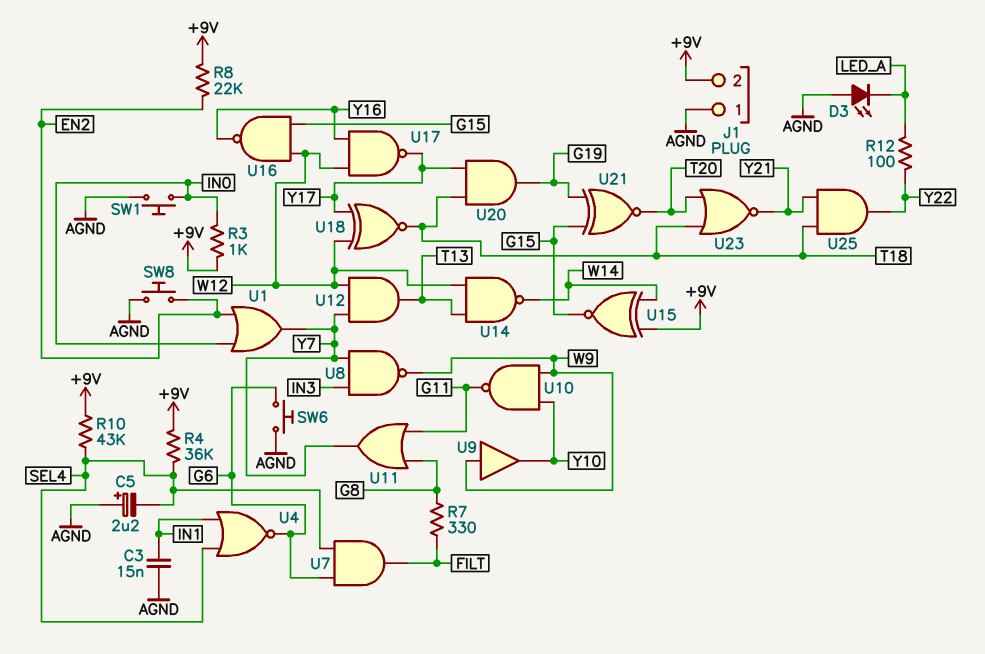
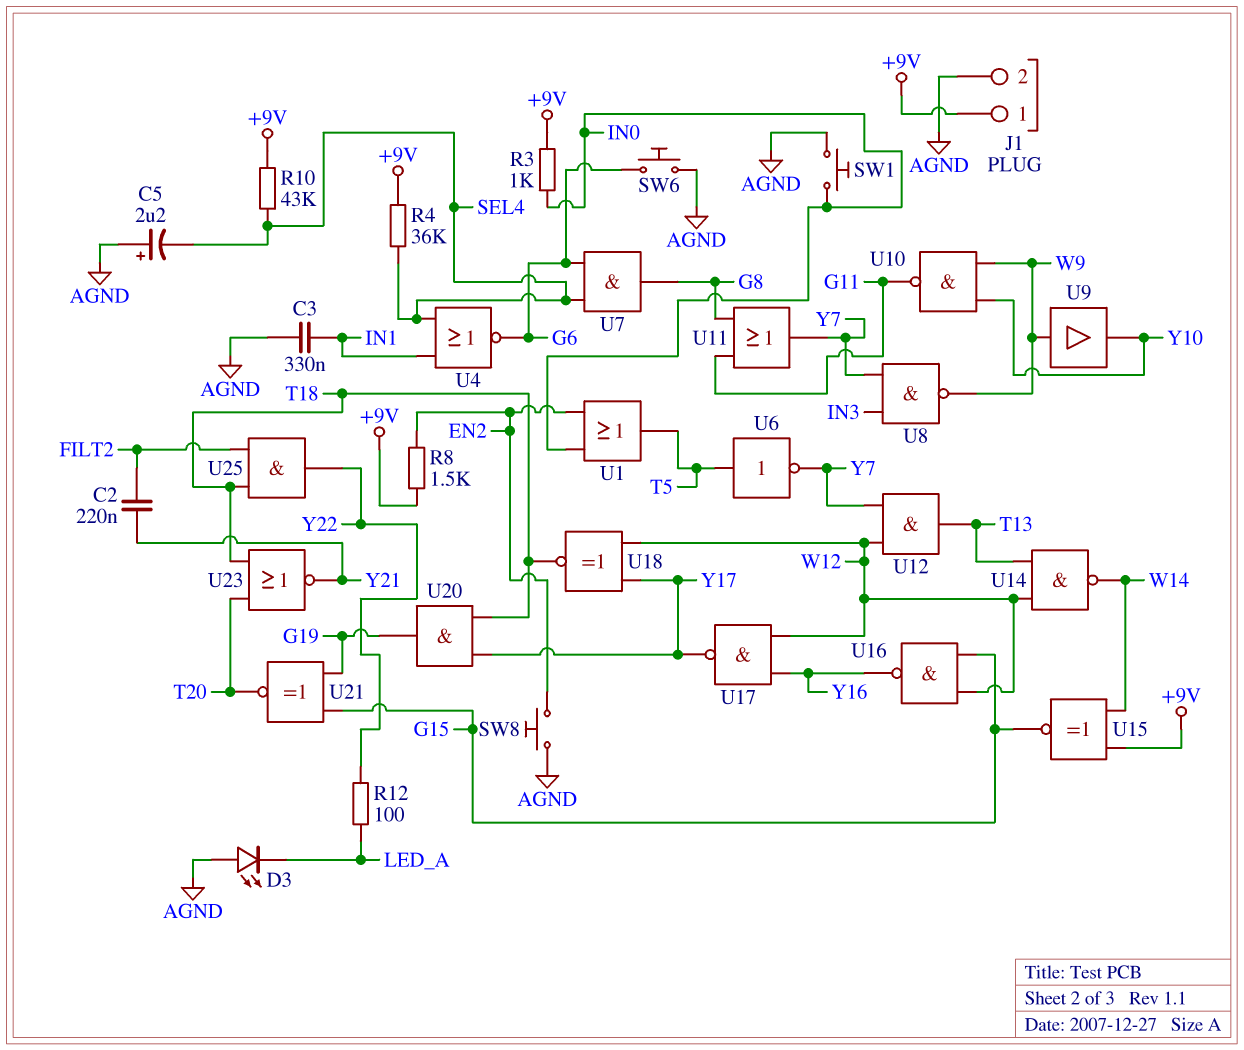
C2: none -> 220nF (FILT2, Y21)
C3: 15nF (AGND, IN1) -> 330nF (AGND, IN1)
J1 pin 1: AGND -> +9V
J1 pin 2: +9V -> AGND
R7: 330 (FILT, G8) -> none
R8: 22k (+9V, EN2) -> 1.5k (+9V, EN2)
U1: OR (in EN2, in IN0, out Y7) -> OR (in EN2, in IN0, out T5)
U6: none -> NOT (in T5, out Y7)
U7: AND (in G6, in SEL4, out FILT) -> AND (in G6, in SEL4, out G8)
U25: AND (in T18, in Y21, out Y22) -> AND (in FILT2, in T18, out Y22)

